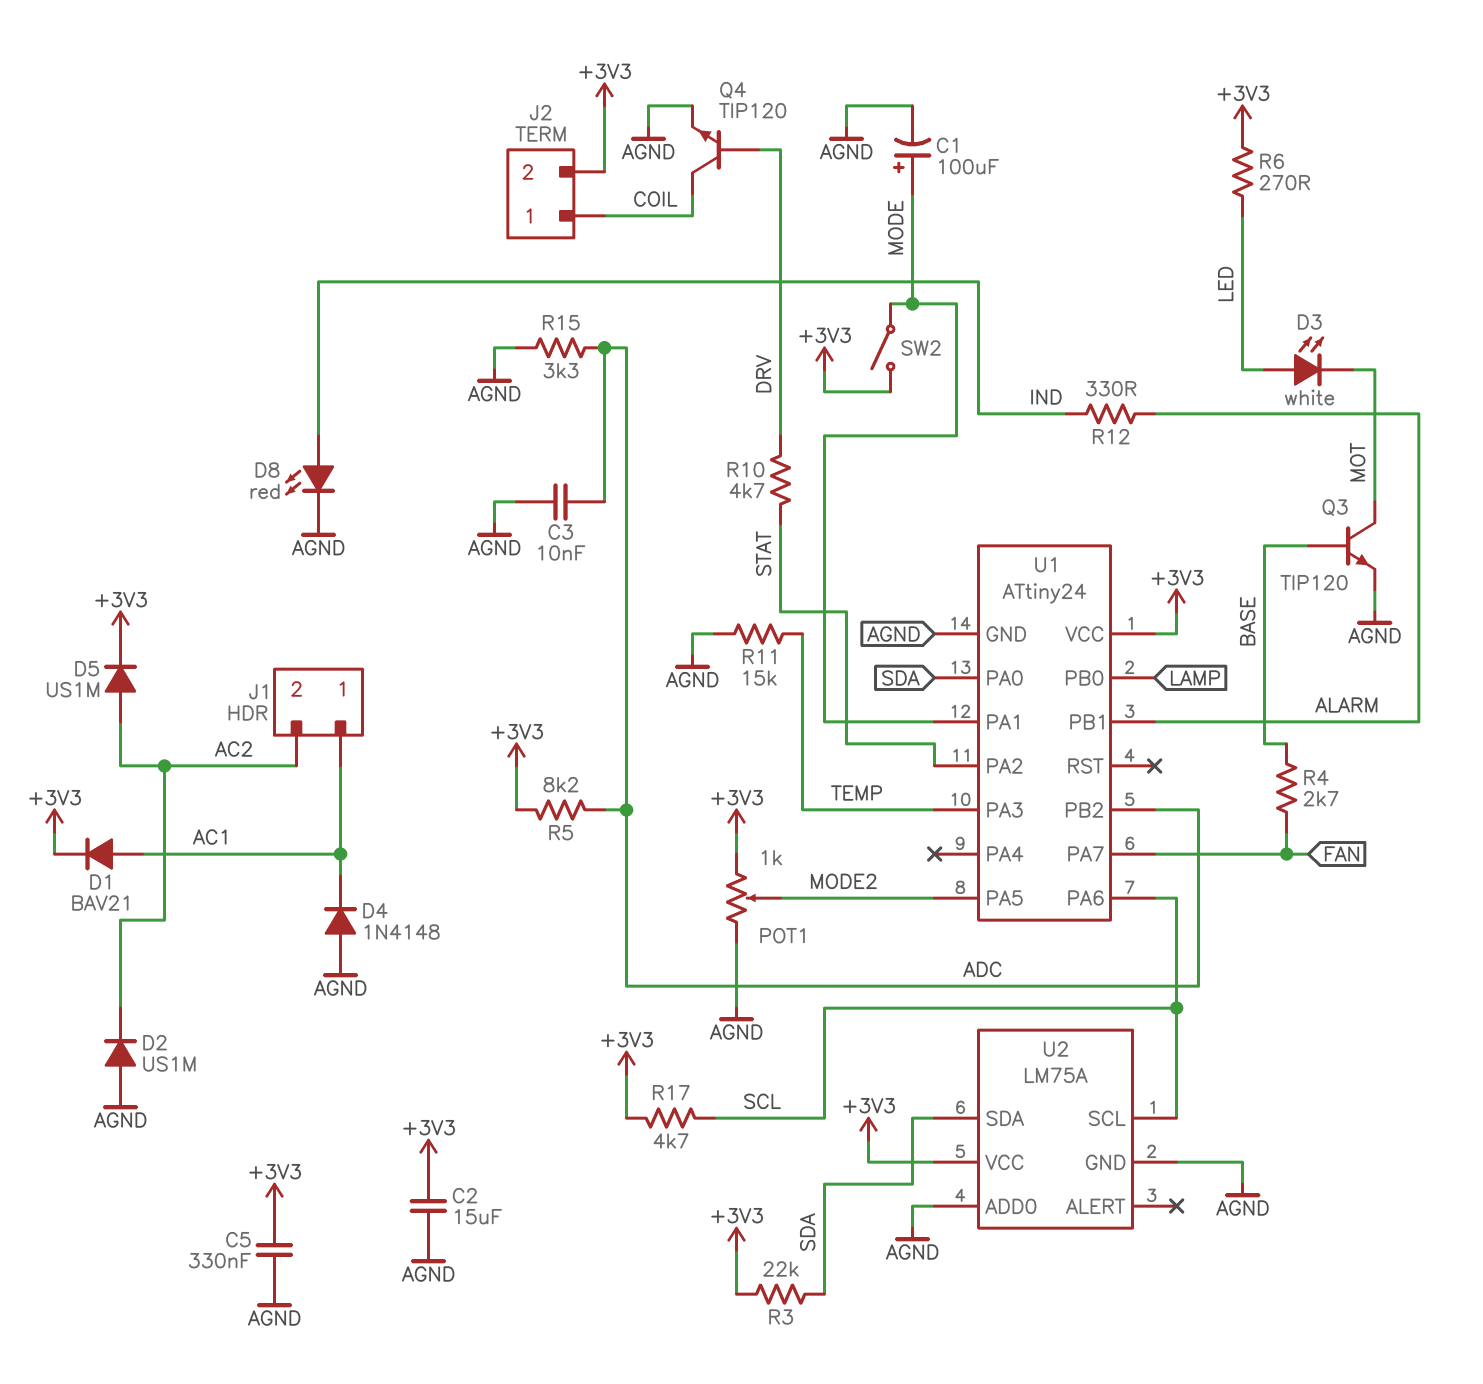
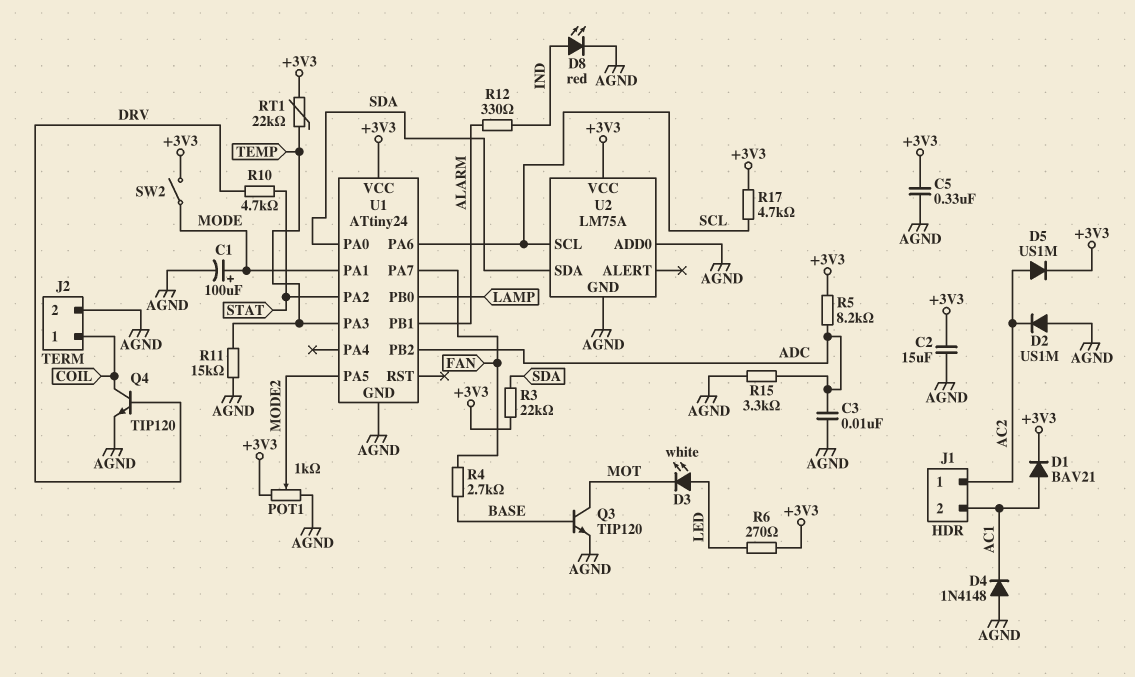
J1 pin 1: AC1 -> AC2
J1 pin 2: AC2 -> AC1
J2 pin 2: +3V3 -> AGND
RT1: none -> 22k (+3V3, TEMP)

